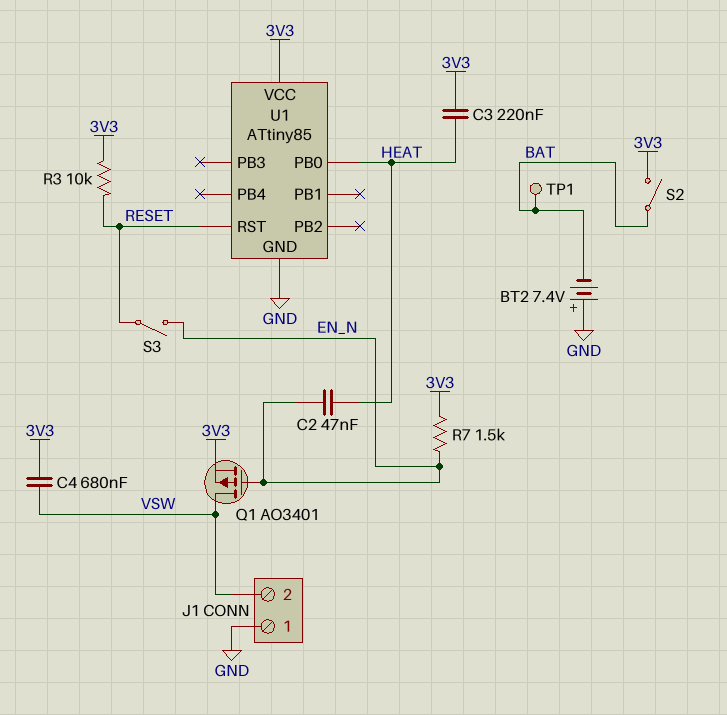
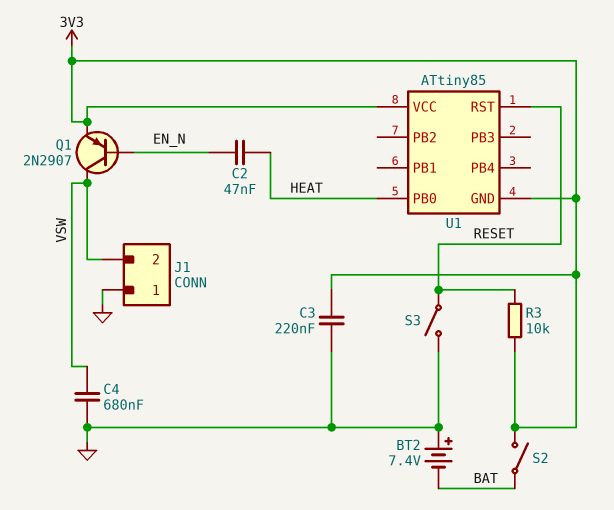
C3: 220nF (3V3, HEAT) -> 220nF (3V3, GND)
C4: 680nF (3V3, VSW) -> 680nF (GND, VSW)
Q1: PMOS AO3401 (G EN_N, D VSW, S 3V3) -> PNP 2N2907 (B EN_N, C VSW, E 3V3)
R7: 1.5k (3V3, EN_N) -> none
S3: switch (EN_N, RESET) -> switch (GND, RESET)
TP1: test point (BAT) -> none
U1 pin GND: GND -> 3V3

